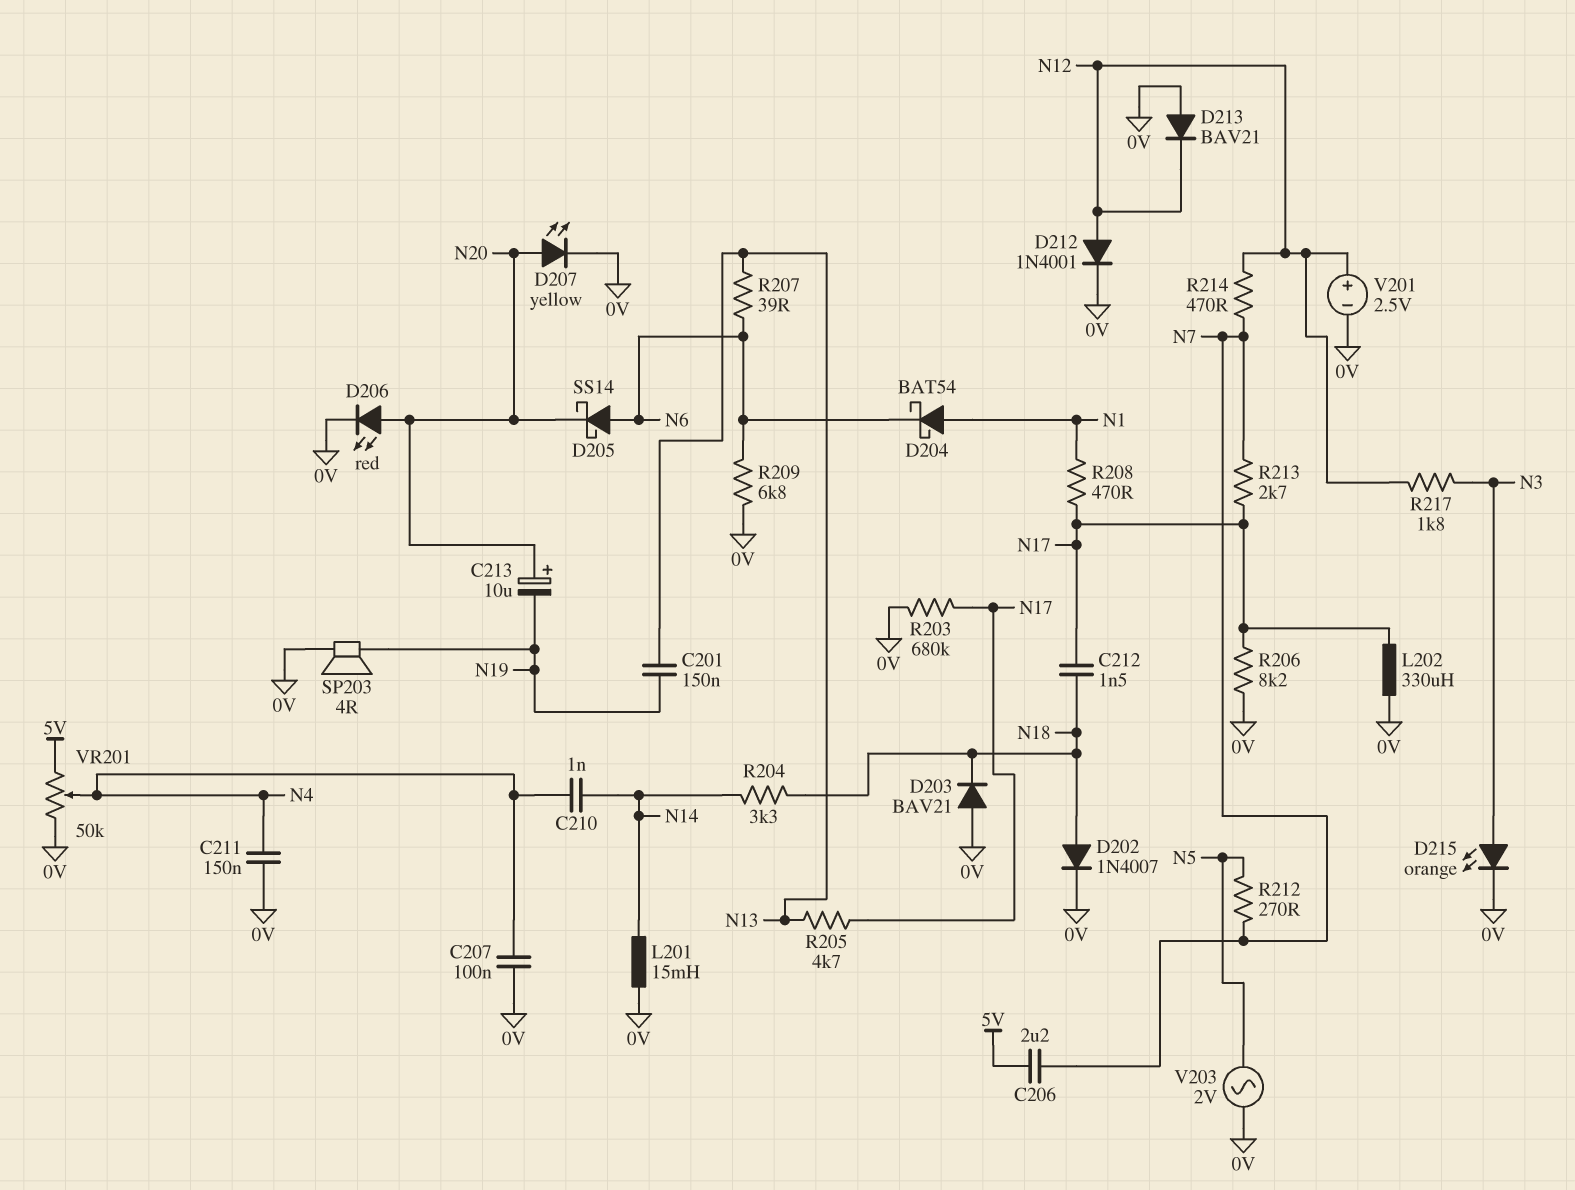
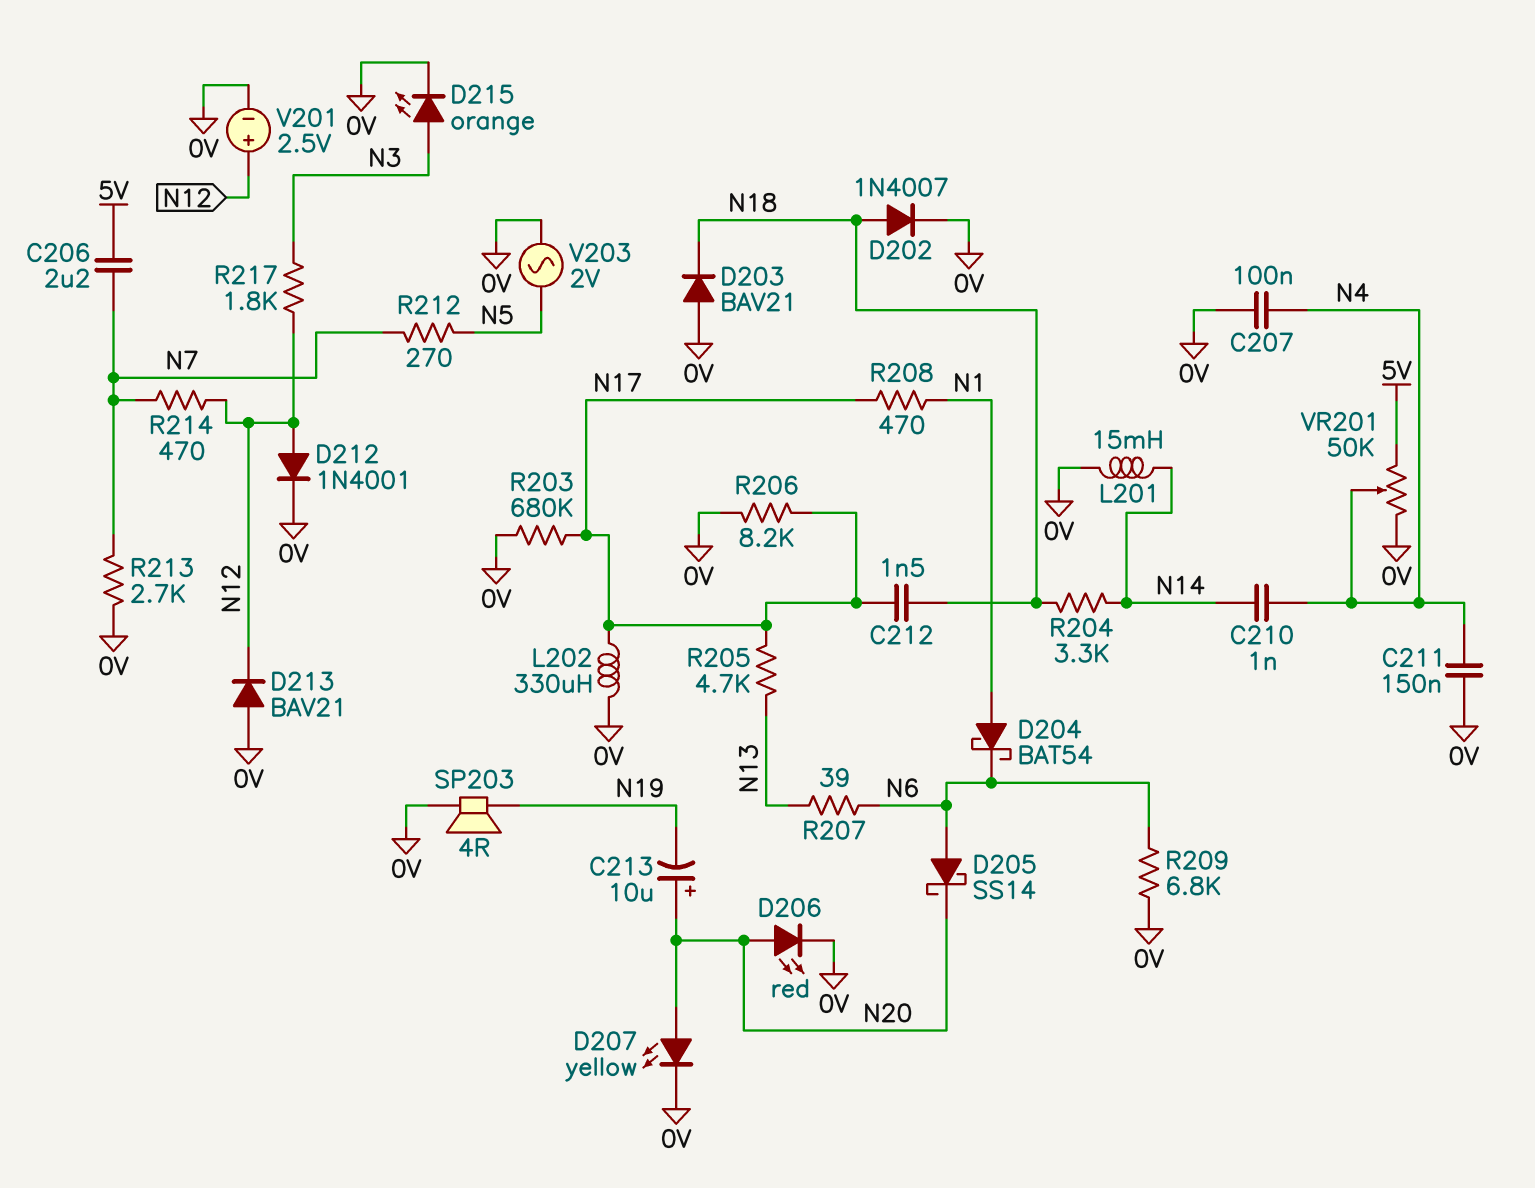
C201: 150nF (N13, N19) -> none
R213: 2.7k (N7, N17) -> 2.7k (0V, N7)

